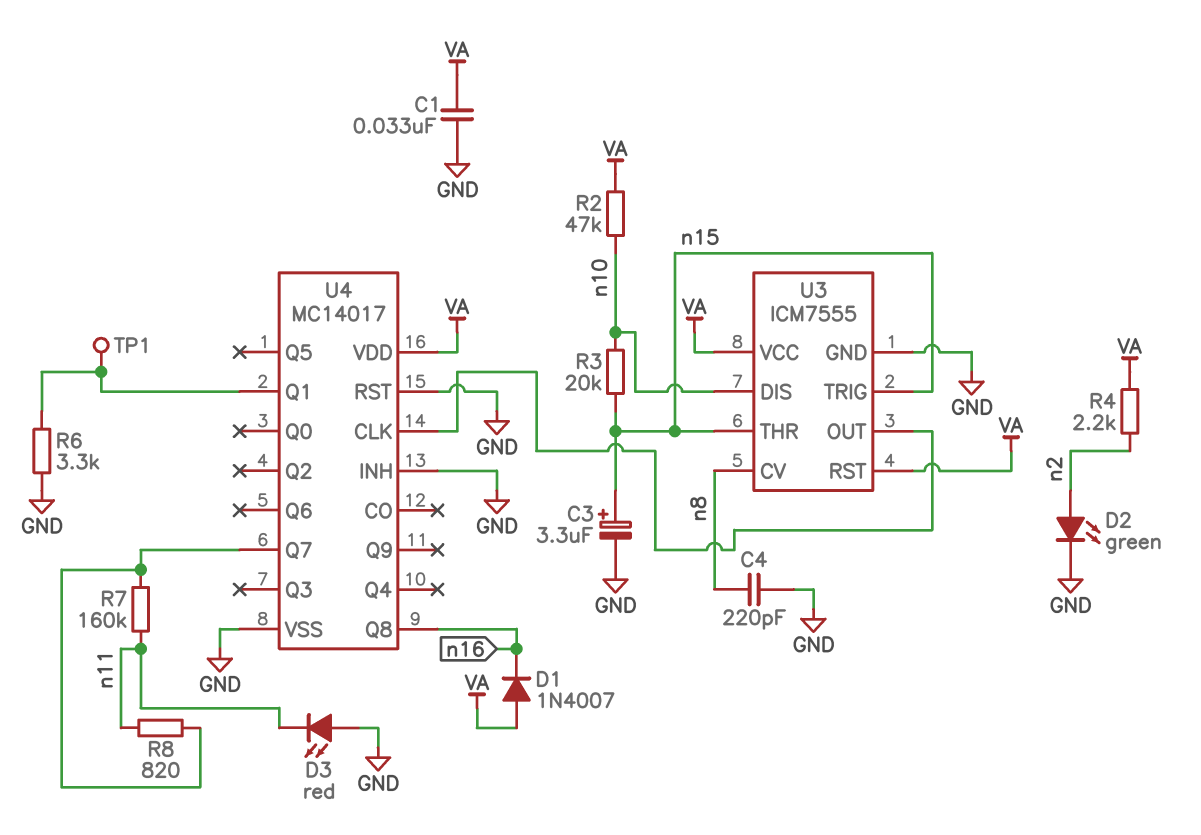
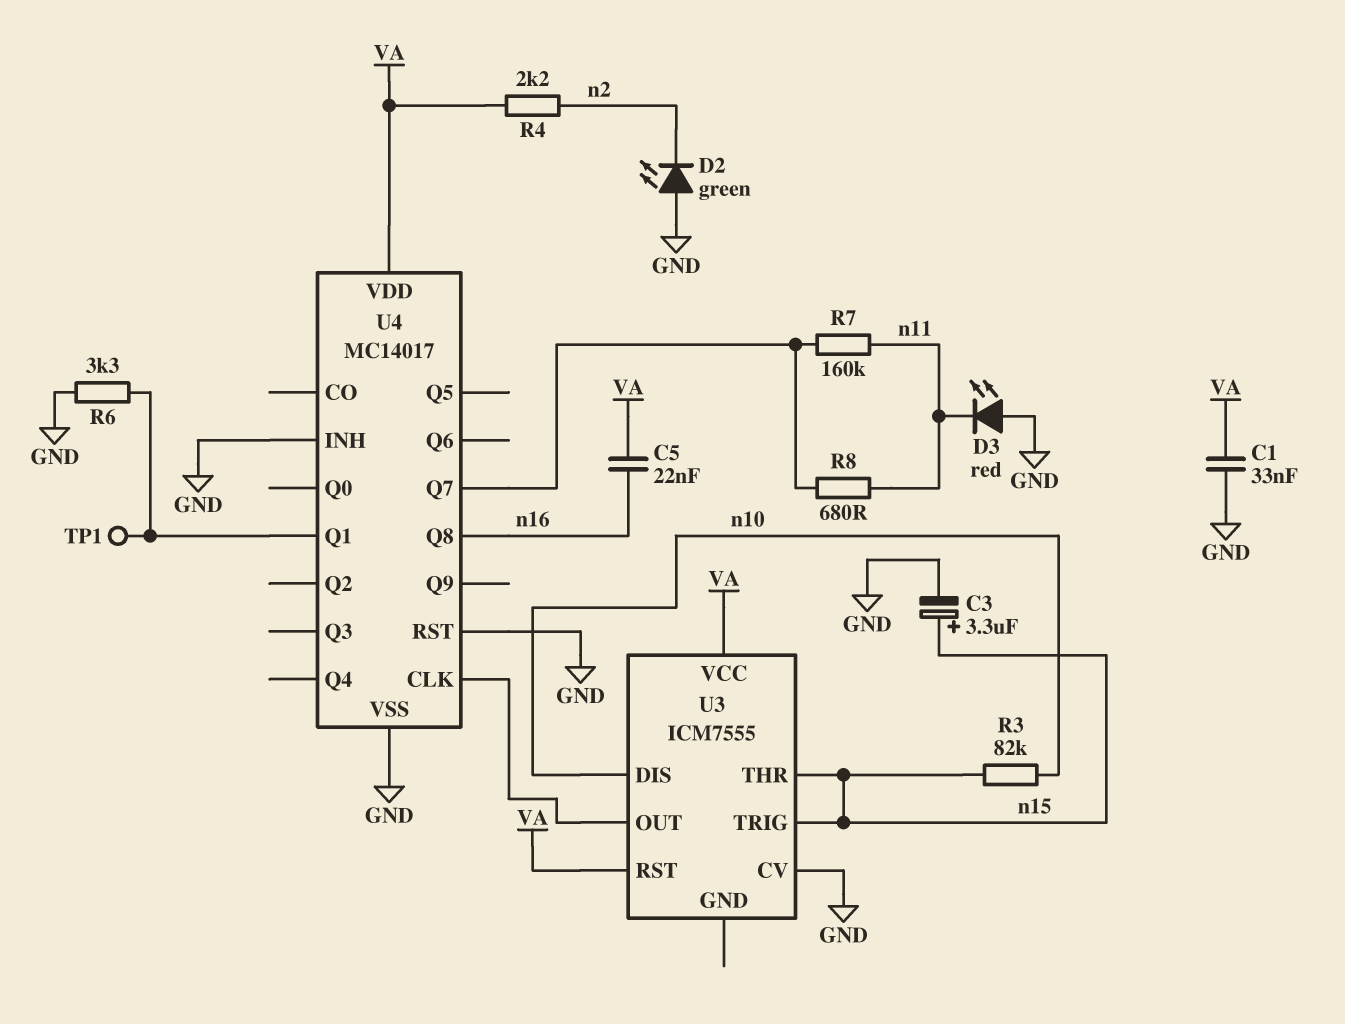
C4: 220pF (GND, n8) -> none
C5: none -> 22nF (VA, n16)
D1: diode 1N4007 (A VA, K n16) -> none
D2: LED green (A n2, K GND) -> LED green (A GND, K n2)
R2: 47k (VA, n10) -> none
R3: 20k (n10, n15) -> 82k (n10, n15)
R8: 820 (U4/Q7, n11) -> 680 (U4/Q7, n11)
U3 pin CV: n8 -> GND
U3 pin GND: GND -> none

